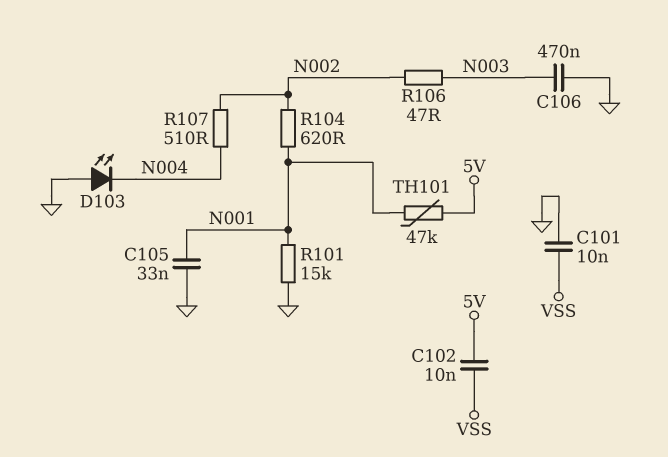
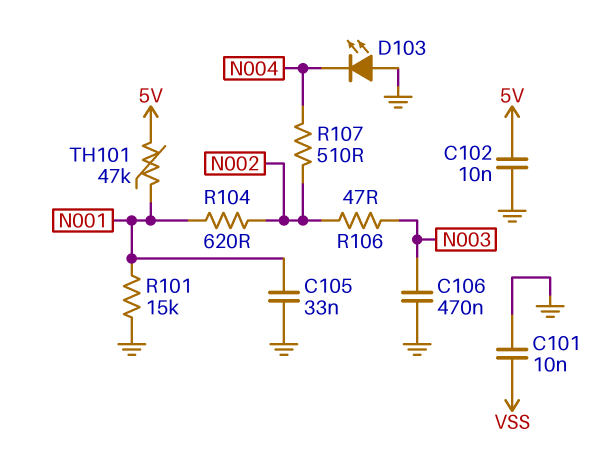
C102: 10nF (5V, VSS) -> 10nF (5V, GND)

